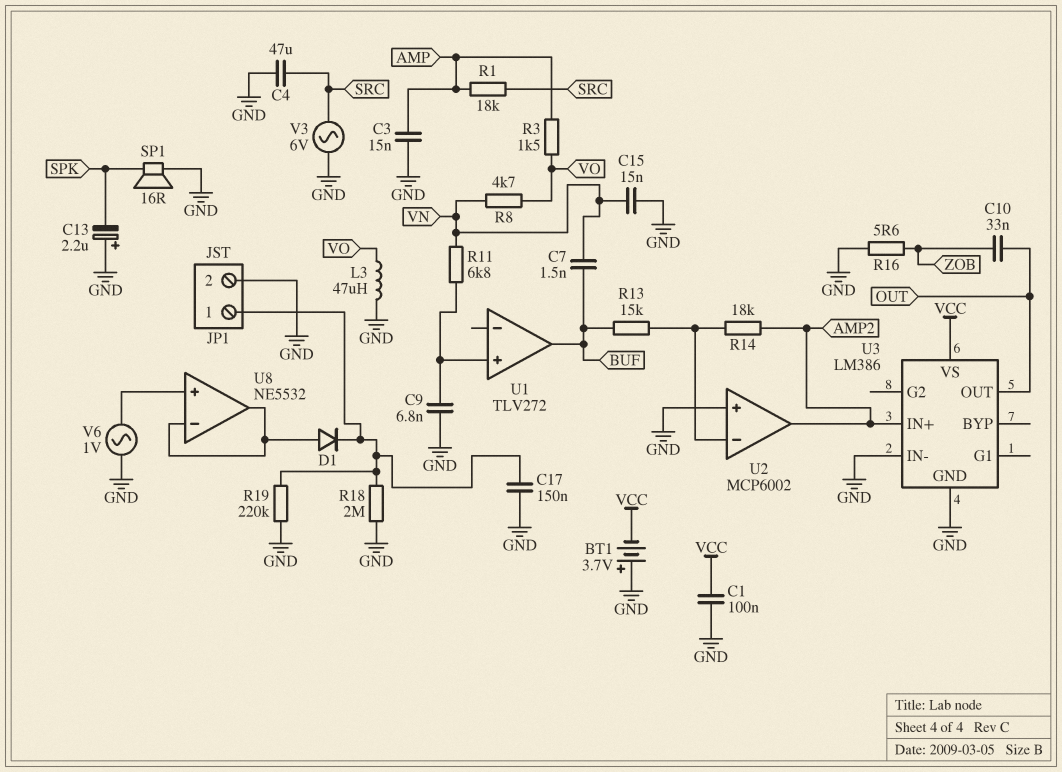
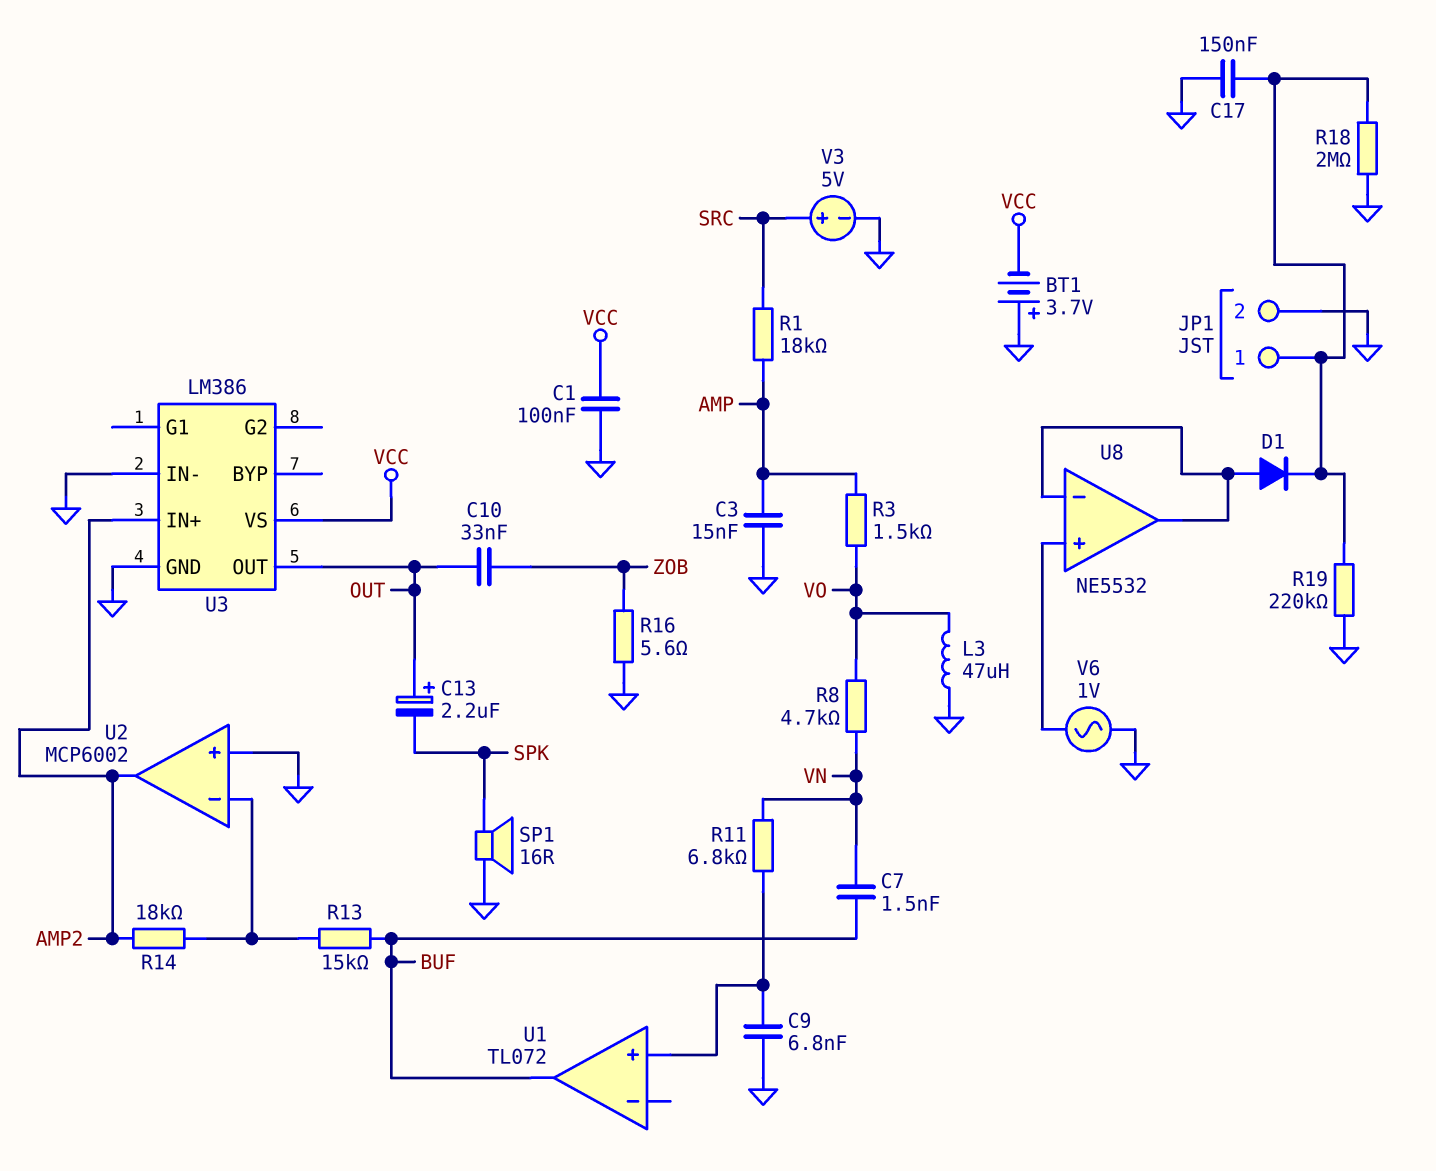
C4: 47uF (GND, SRC) -> none
C13: 2.2uF (plus GND, minus SPK) -> 2.2uF (plus OUT, minus SPK)
C15: 15nF (GND, VN) -> none
U1: TLV272 -> TL072
V3: AC 6V (GND, SRC) -> 5V (plus SRC, minus GND)

